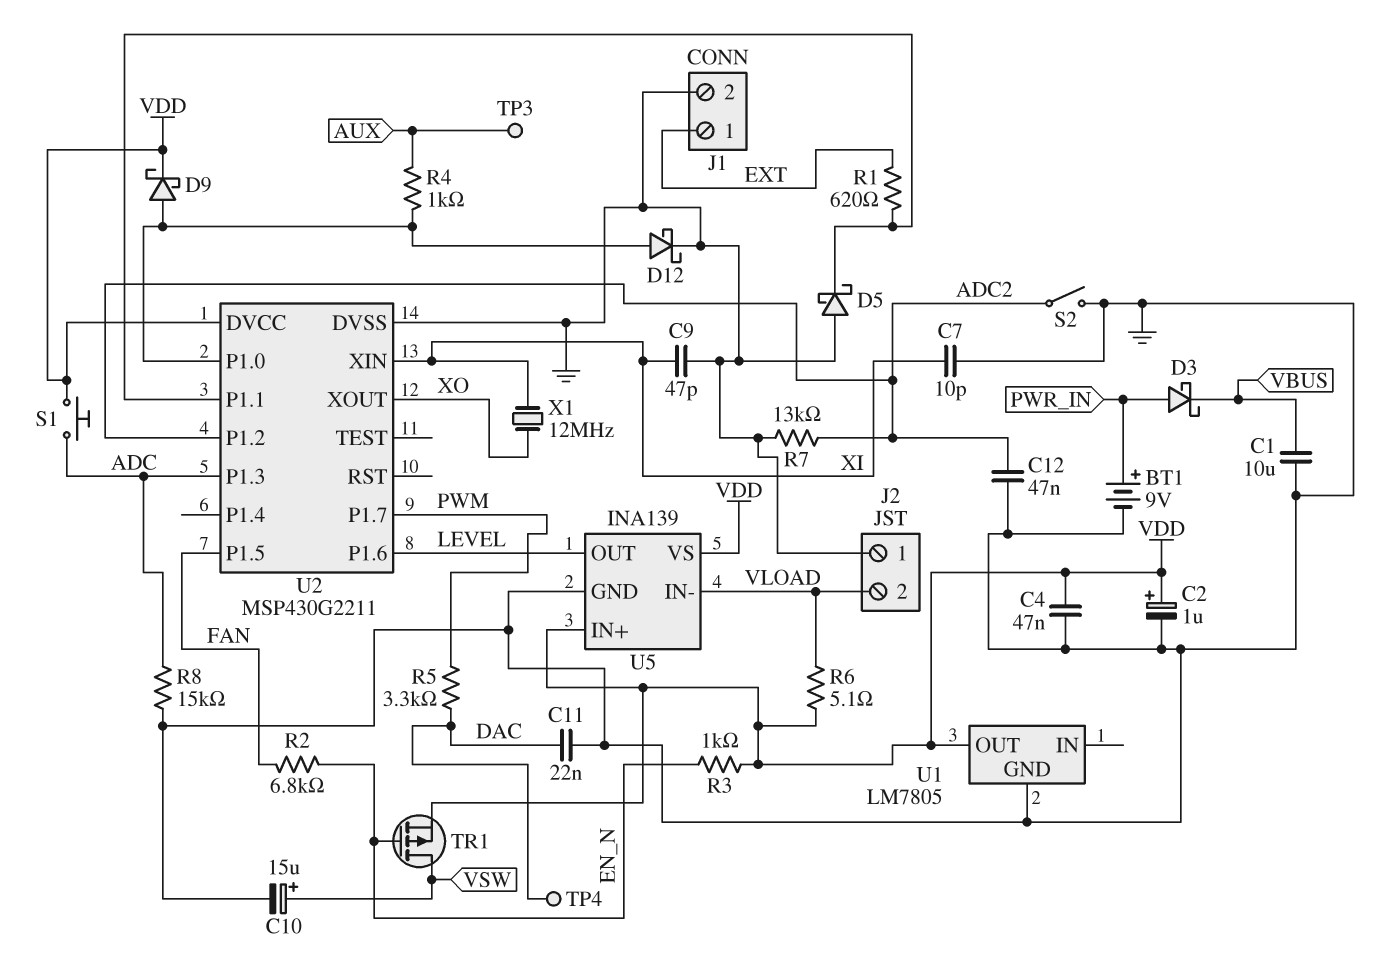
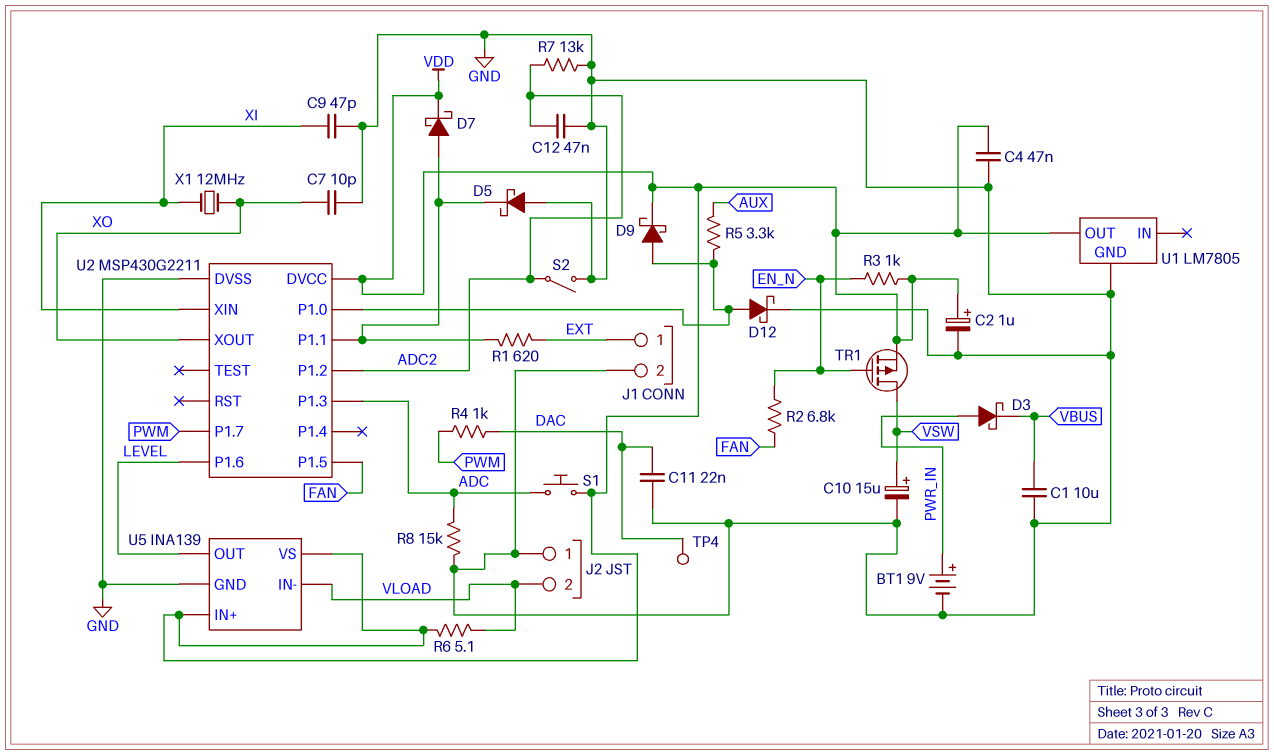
C7: 10pF (GND, XI) -> 10pF (GND, XO)
D7: none -> schottky (A U2/P1.1, K VDD)
R4: 1k (AUX, U2/P1.0) -> 1k (DAC, PWM)
R5: 3.3k (DAC, PWM) -> 3.3k (AUX, U2/P1.0)
TP3: test point (AUX) -> none

